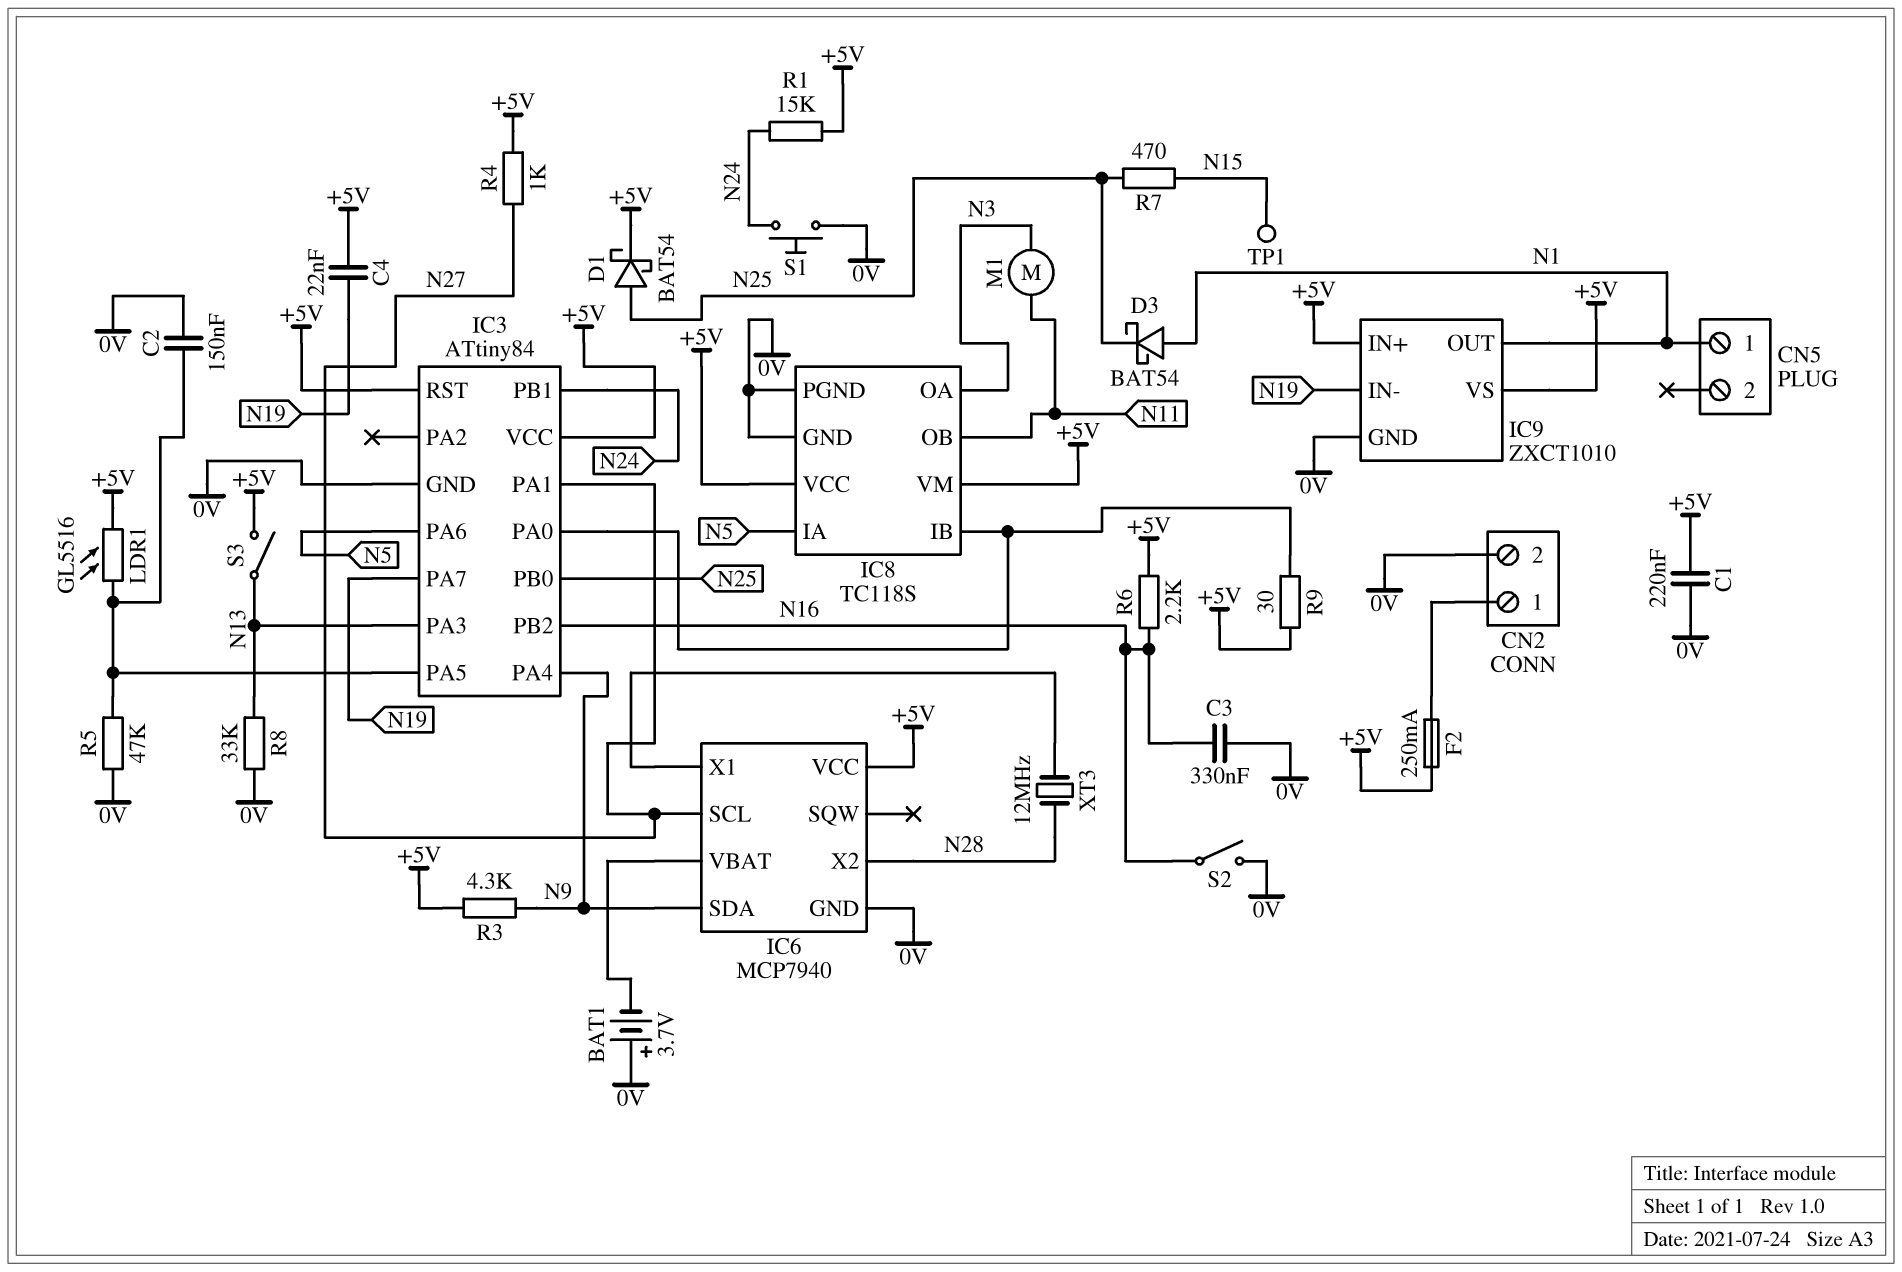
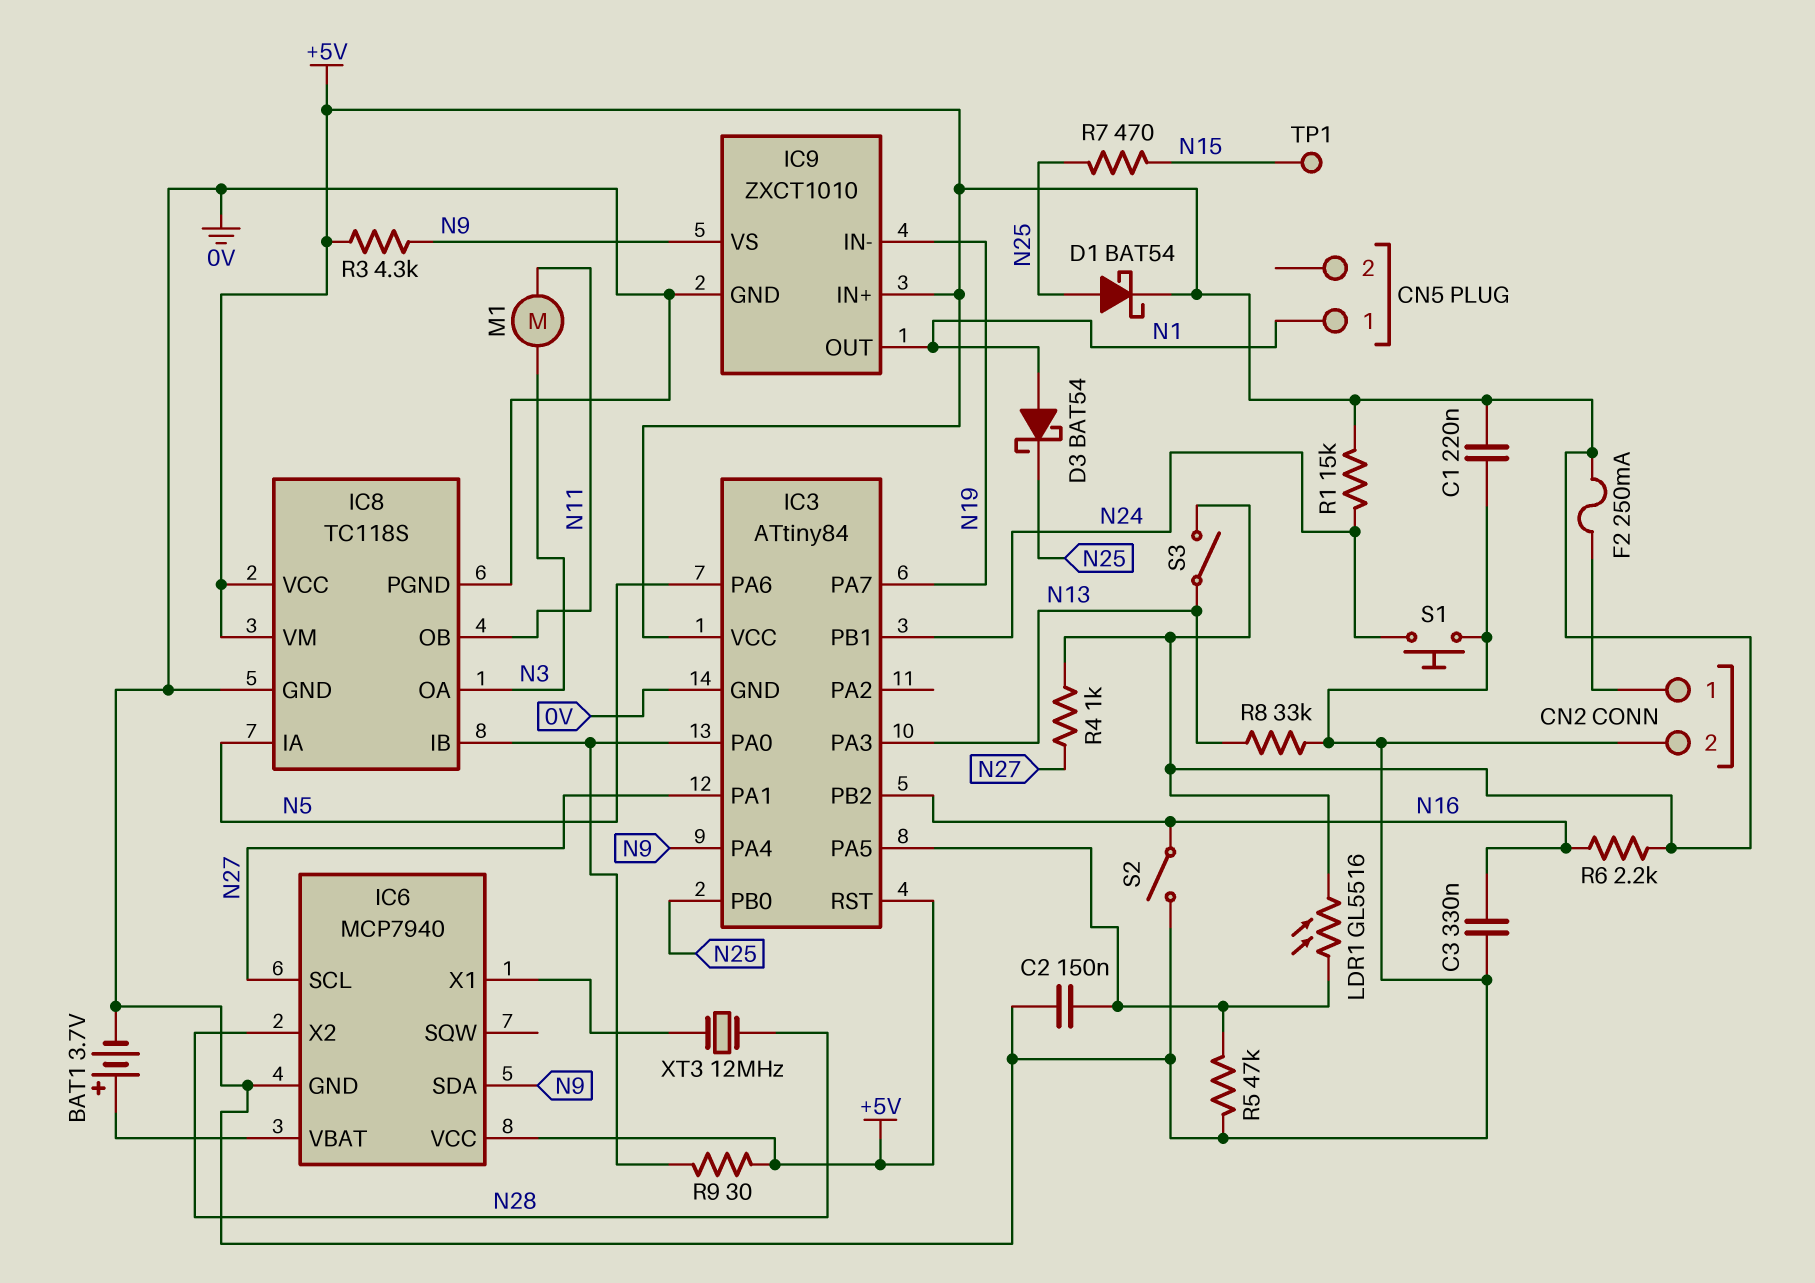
BAT1: 3.7V (plus 0V, minus IC6/VBAT) -> 3.7V (plus IC6/VBAT, minus 0V)
C4: 22nF (+5V, N19) -> none
IC9 pin VS: +5V -> N9

